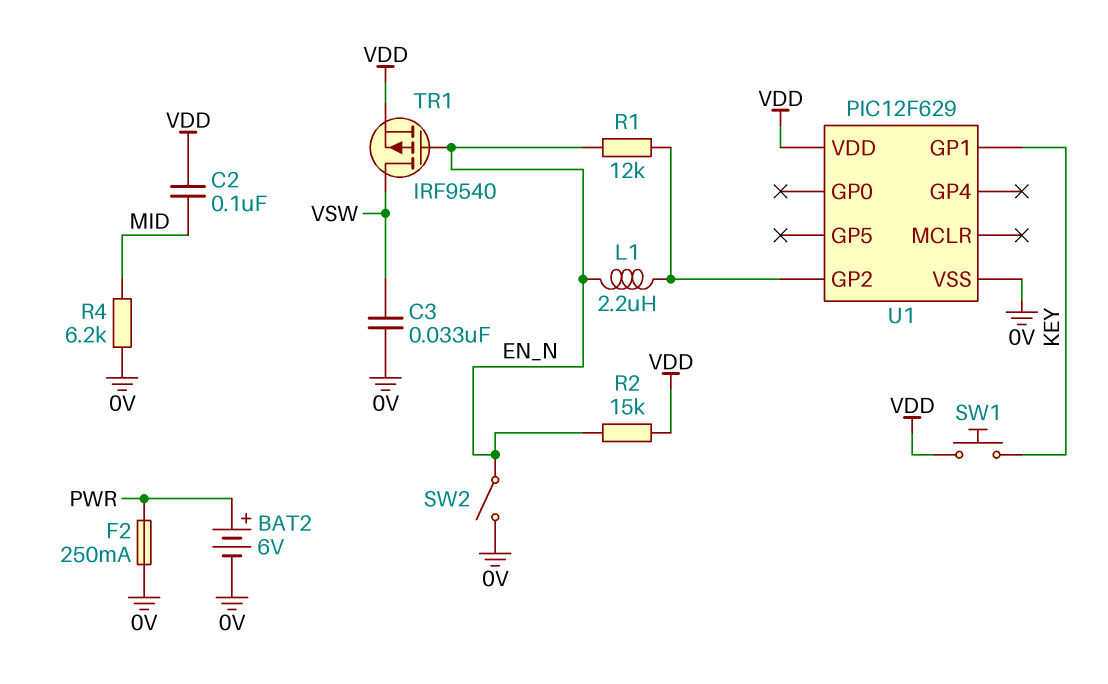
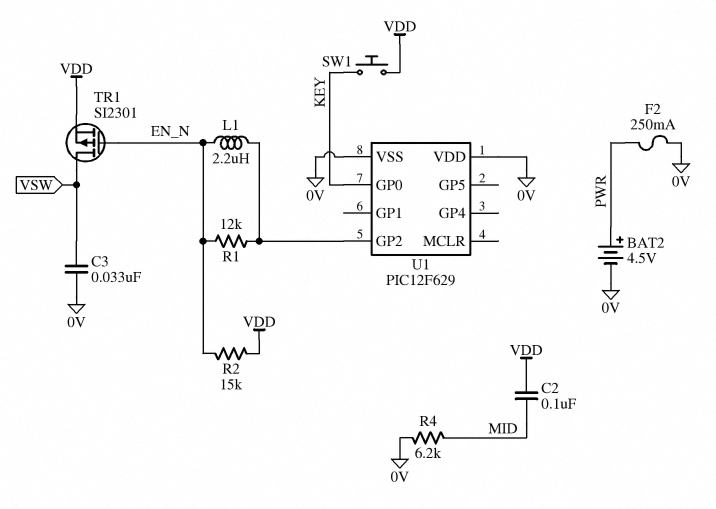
BAT2: 6V (plus PWR, minus 0V) -> 4.5V (plus PWR, minus 0V)
SW2: switch (0V, EN_N) -> none
TR1: PMOS IRF9540 (G EN_N, D VSW, S VDD) -> PMOS SI2301 (G EN_N, D VSW, S VDD)
U1 pin GP0: none -> KEY
U1 pin GP1: KEY -> none
U1 pin VDD: VDD -> 0V

